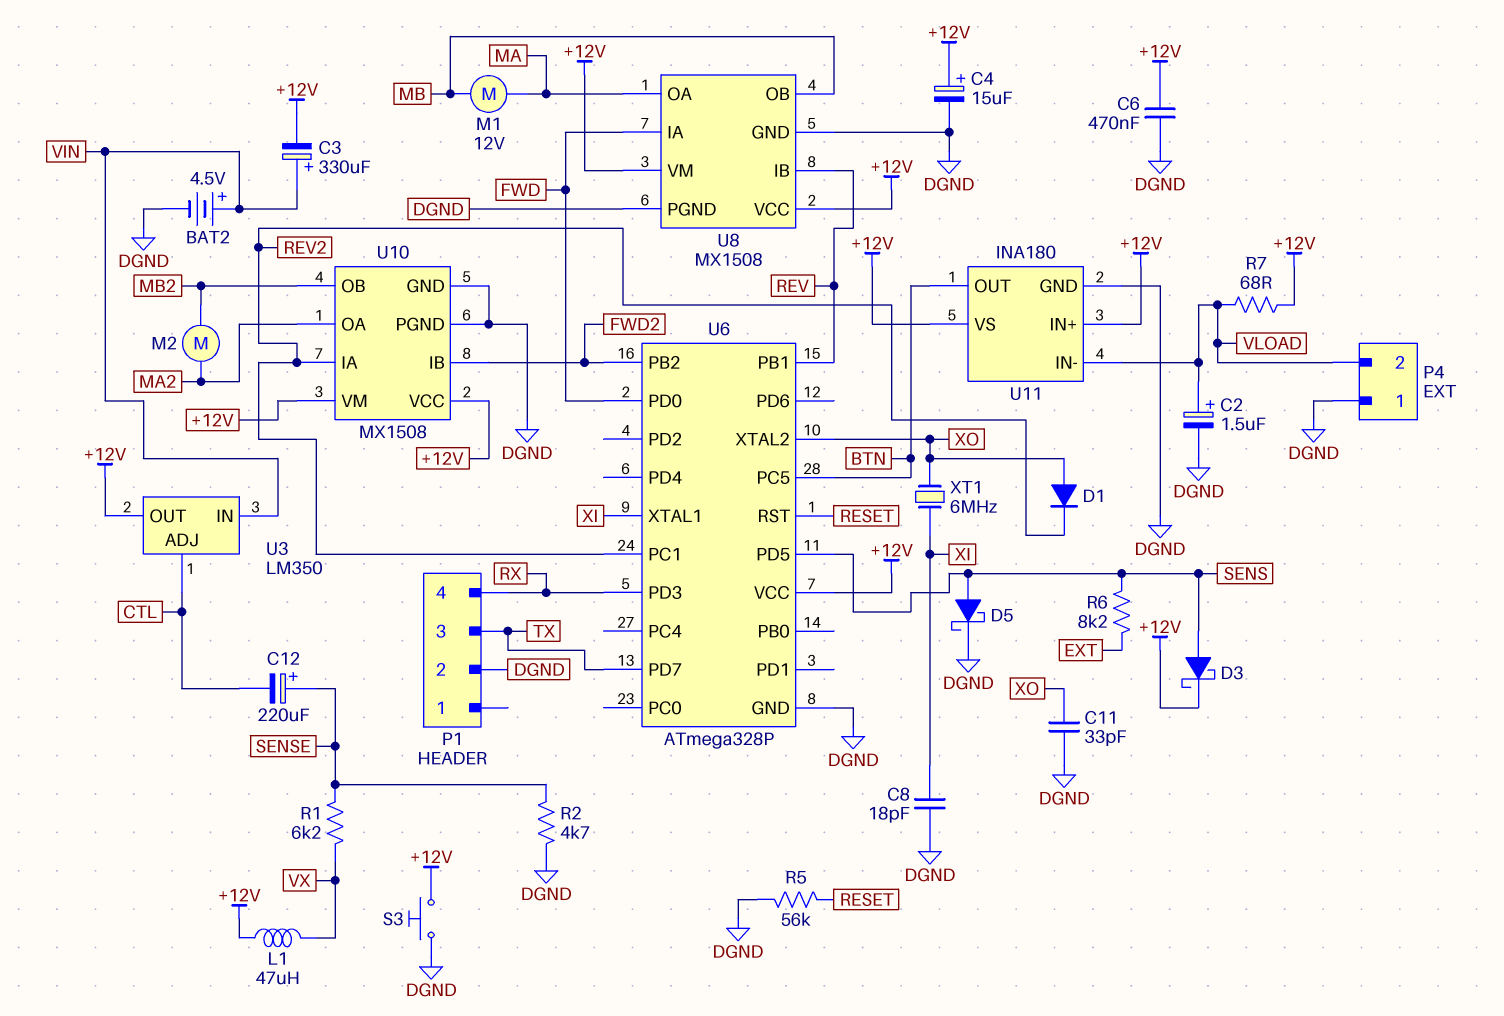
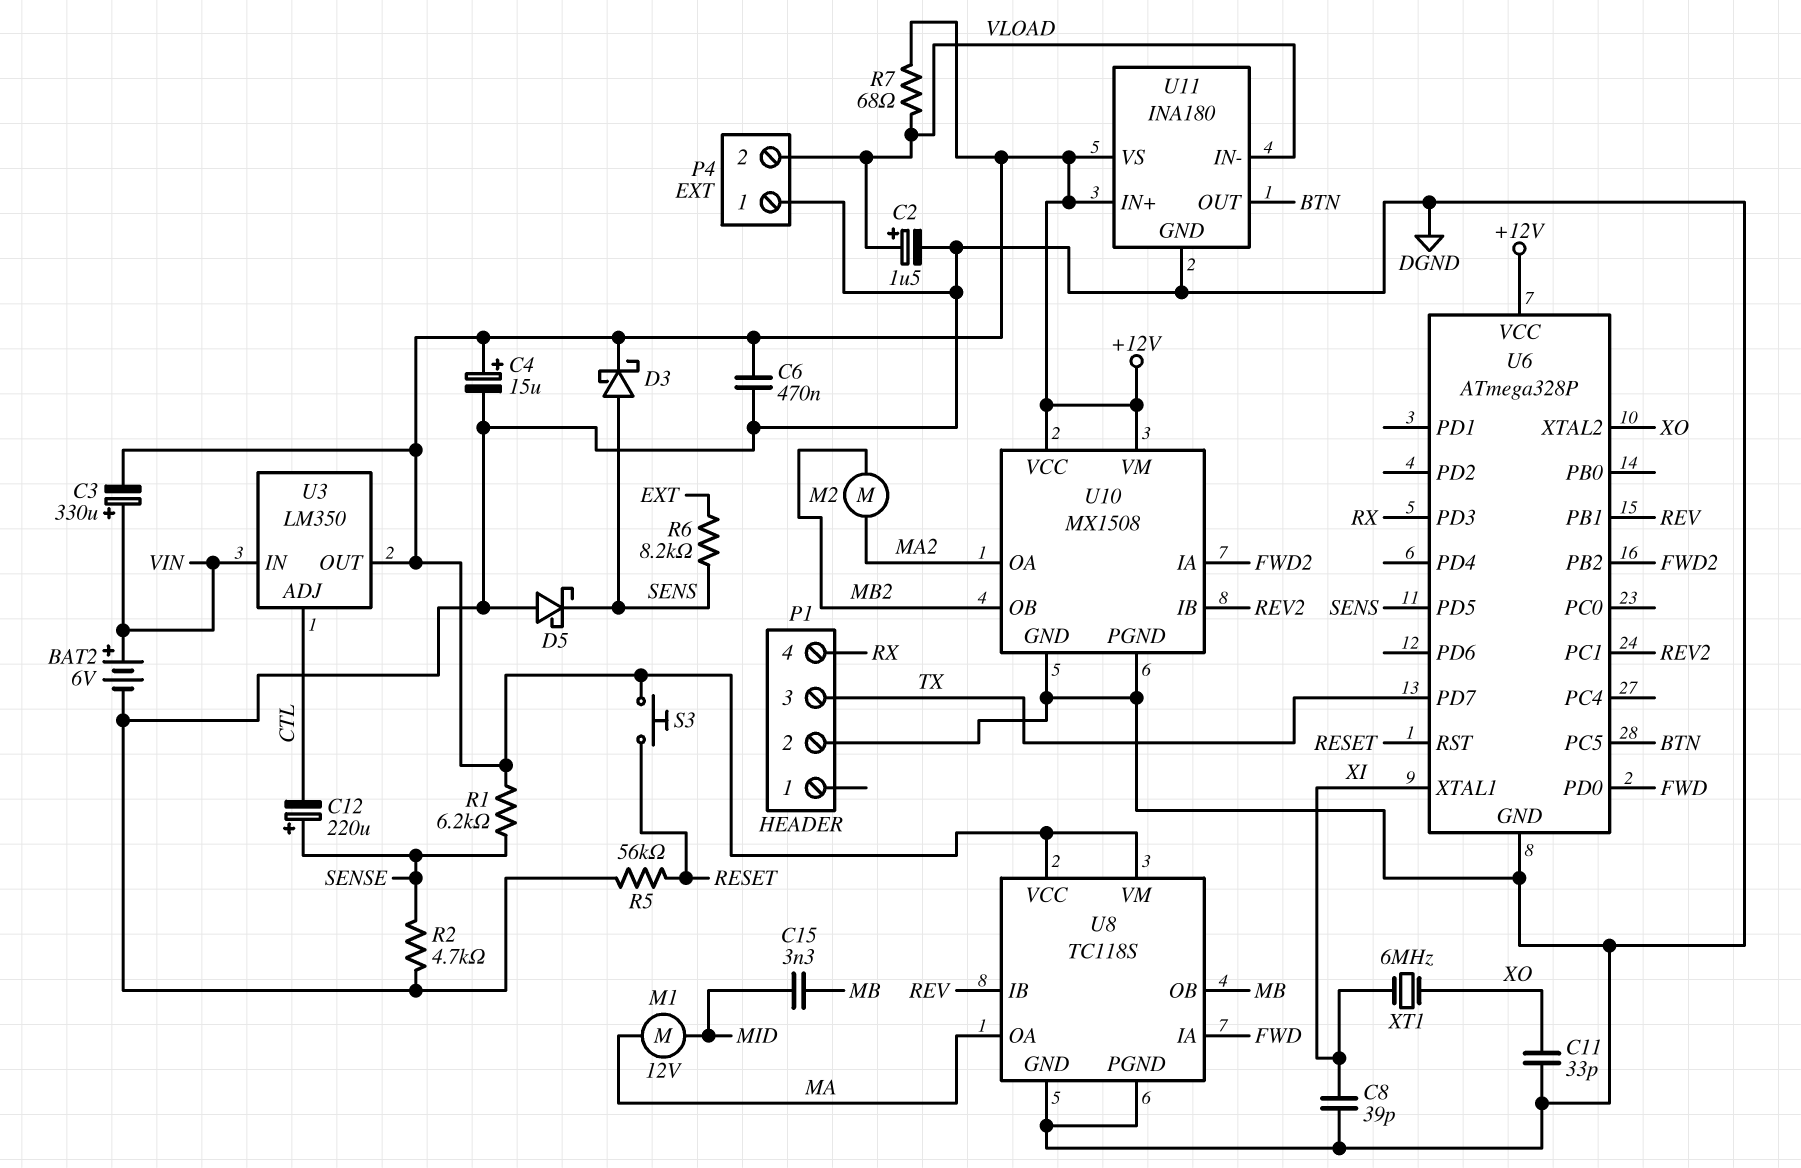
BAT2: 4.5V (plus VIN, minus DGND) -> 6V (plus VIN, minus DGND)
C8: 18pF (DGND, XI) -> 39pF (DGND, XI)
C15: none -> 3.3nF (MB, MID)
D1: diode (A XO, K REV2) -> none
D5: schottky (A SENS, K DGND) -> schottky (A DGND, K SENS)
L1: 47uH (+12V, VX) -> none
M1: motor 12V (MA, MB) -> motor 12V (MA, MID)
R1: 6.2k (SENSE, VX) -> 6.2k (+12V, SENSE)
S3: button (+12V, DGND) -> button (+12V, RESET)
U8: MX1508 -> TC118S
U10 pin IA: REV2 -> FWD2
U10 pin IB: FWD2 -> REV2

